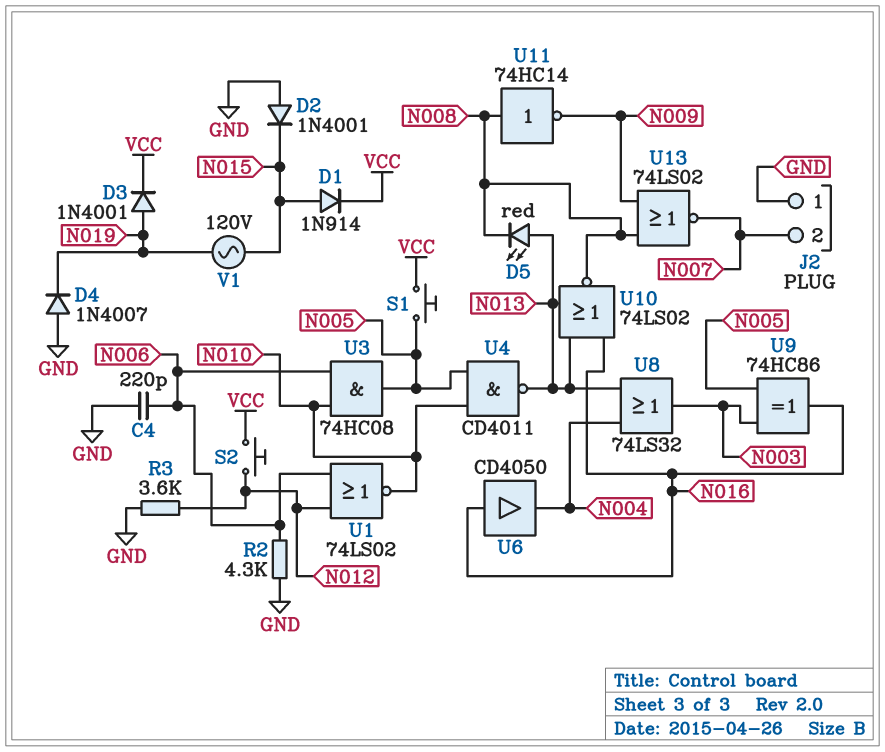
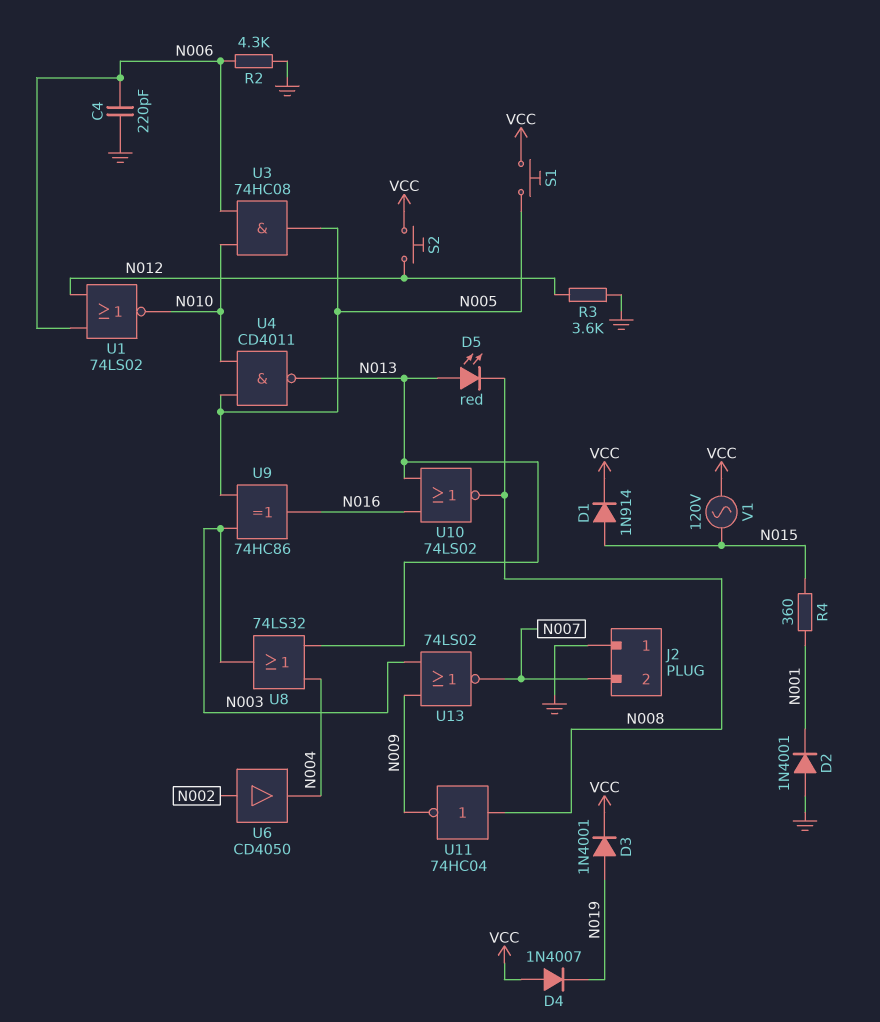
D2: diode 1N4001 (A GND, K N015) -> diode 1N4001 (A GND, K N001)
D4: diode 1N4007 (A GND, K N019) -> diode 1N4007 (A VCC, K N019)
R4: none -> 360 (N001, N015)
U6: buffer CD4050 (in N016, out N004) -> buffer CD4050 (in N002, out N004)
U11: NOT 74HC14 (in N008, out N009) -> NOT 74HC04 (in N008, out N009)
U13: NOR 74LS02 (in N008, in N009, out N007) -> NOR 74LS02 (in N003, in N009, out N007)
V1: AC 120V (N015, N019) -> AC 120V (N015, VCC)

